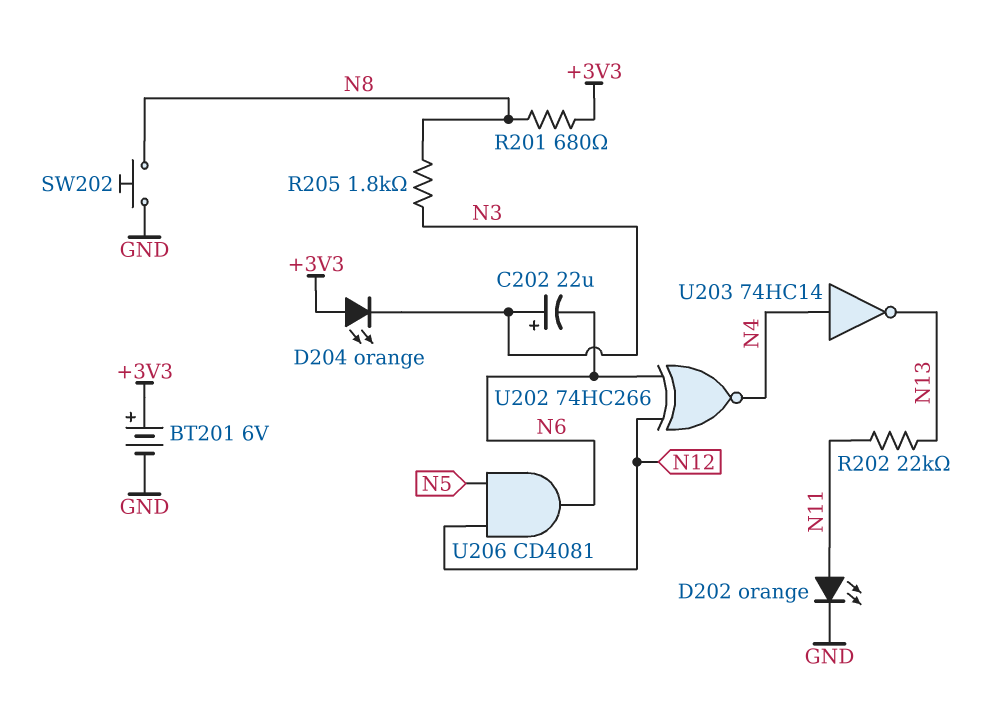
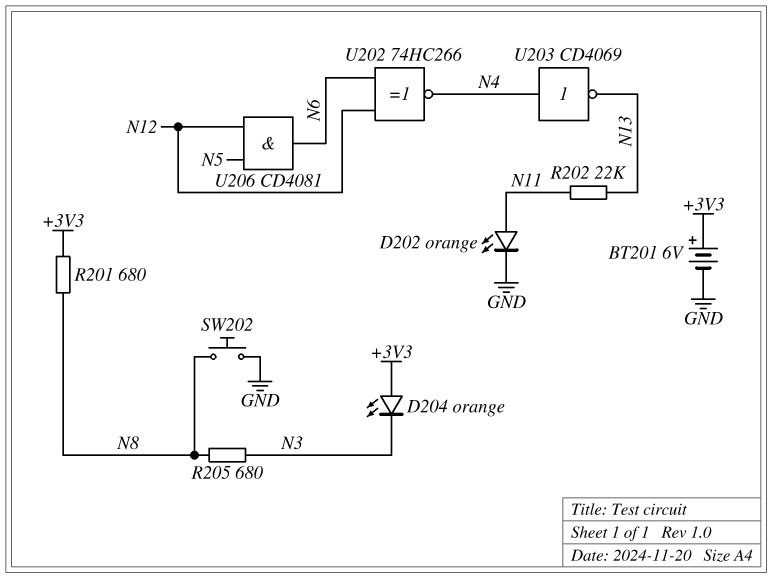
C202: 22uF (plus N3, minus N6) -> none
R205: 1.8k (N3, N8) -> 680 (N3, N8)
U203: NOT 74HC14 (in N4, out N13) -> NOT CD4069 (in N4, out N13)

